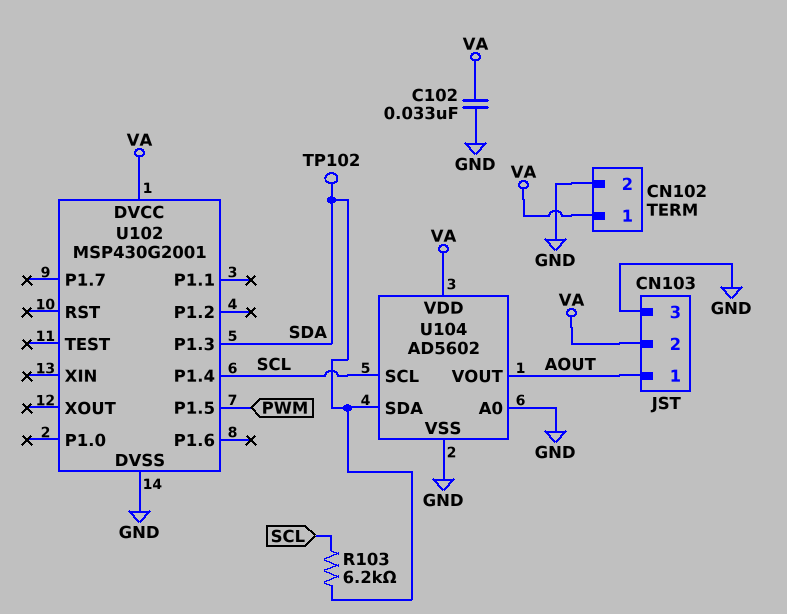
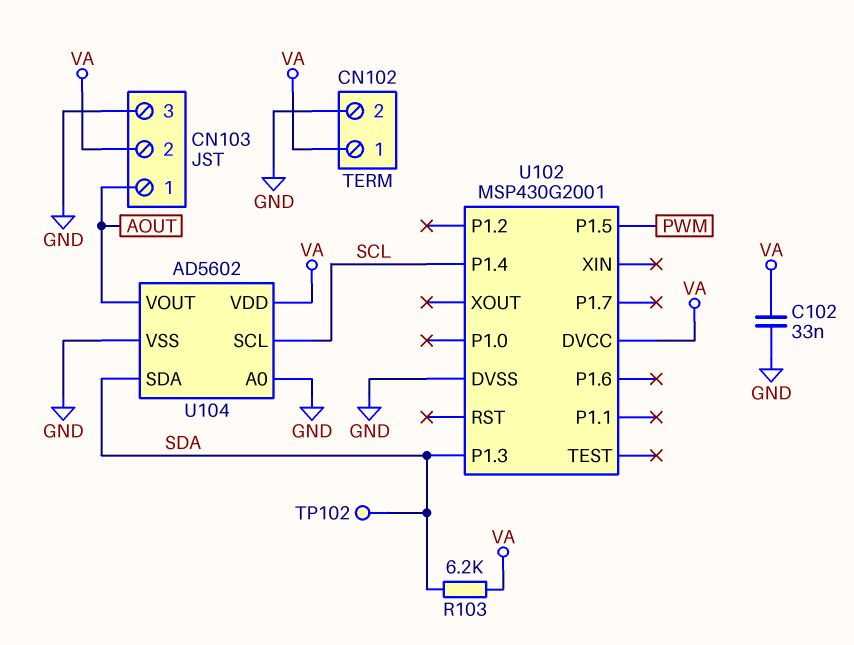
R103: 6.2k (SCL, SDA) -> 6.2k (SDA, VA)

